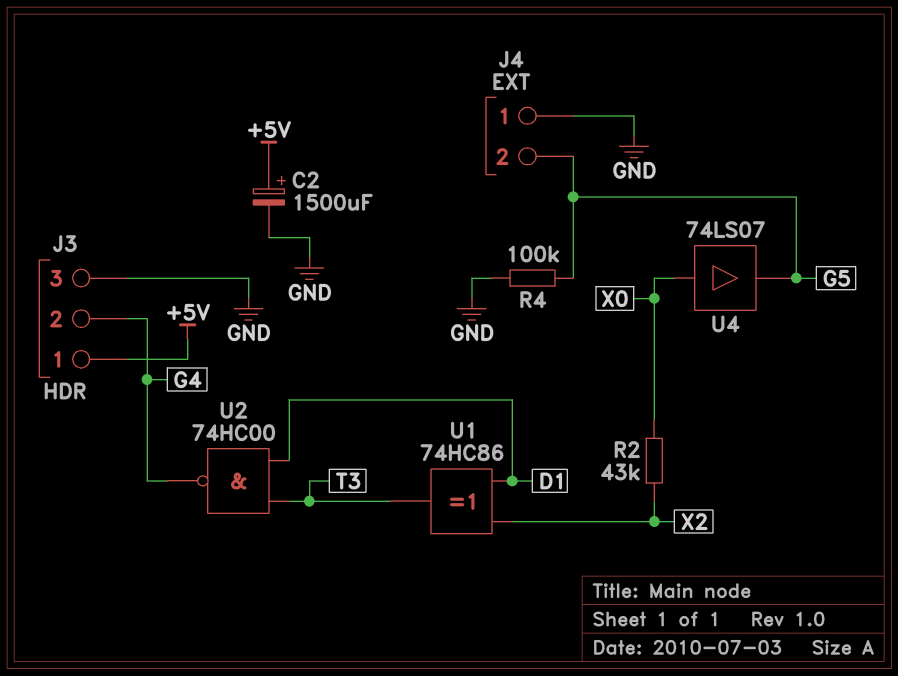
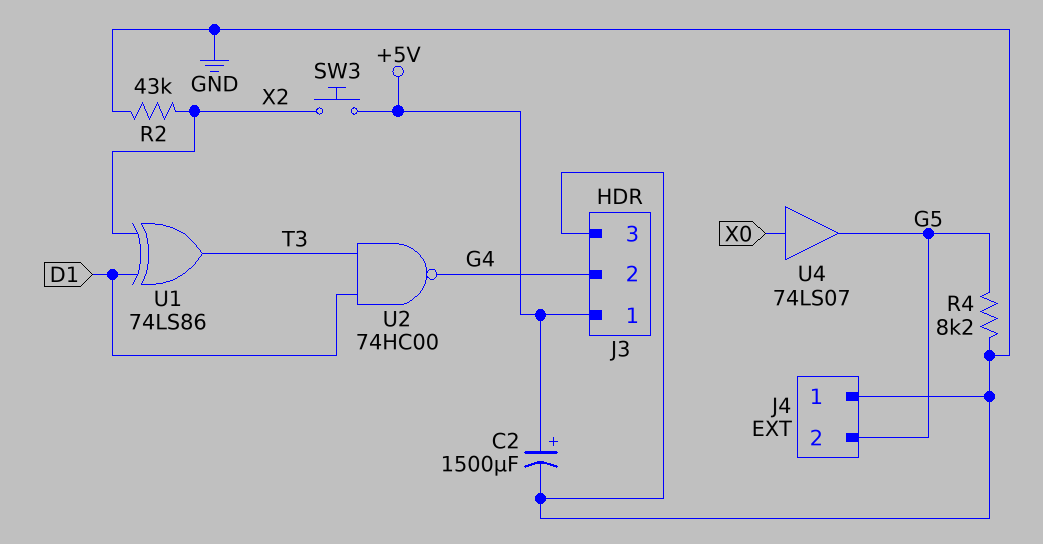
R2: 43k (X0, X2) -> 43k (GND, X2)
R4: 100k (G5, GND) -> 8.2k (G5, GND)
SW3: none -> button (+5V, X2)
U1: XOR 74HC86 (in D1, in X2, out T3) -> XOR 74LS86 (in D1, in X2, out T3)

